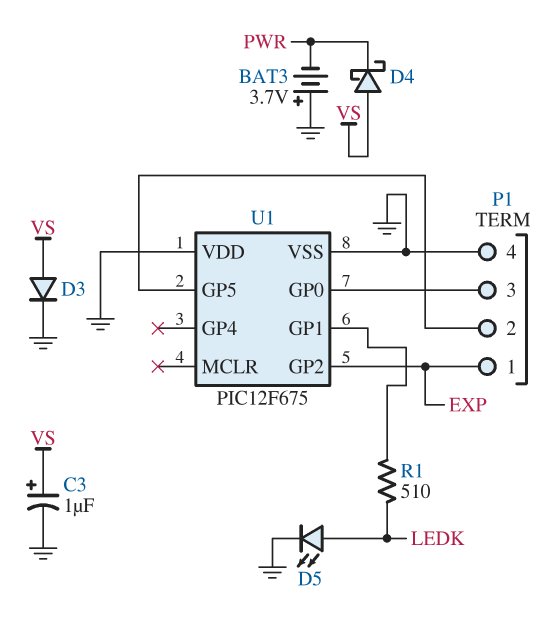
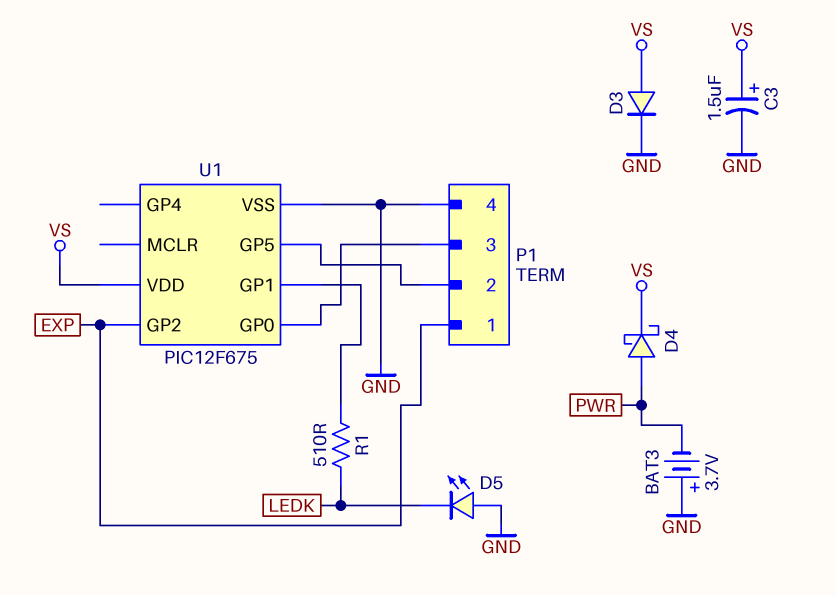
C3: 1uF (plus VS, minus GND) -> 1.5uF (plus VS, minus GND)
D4: schottky (A VS, K PWR) -> schottky (A PWR, K VS)
D5: LED (A LEDK, K GND) -> LED (A GND, K LEDK)
U1 pin VDD: GND -> VS

